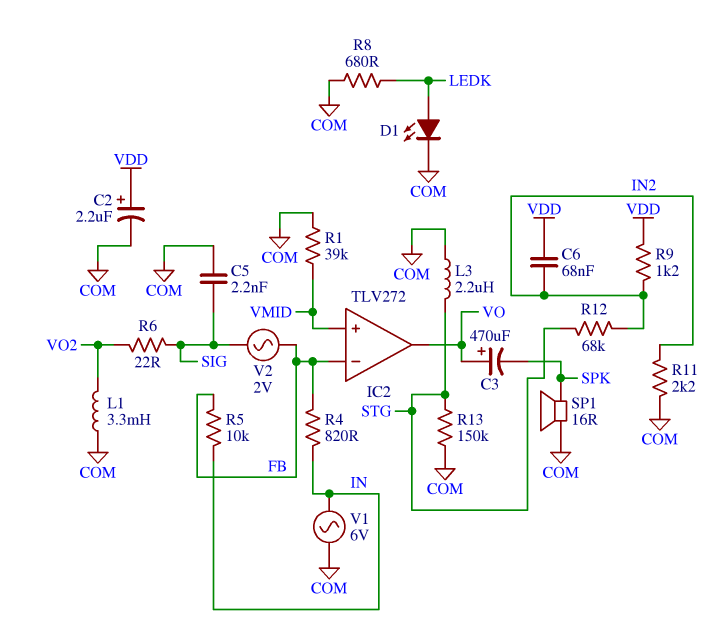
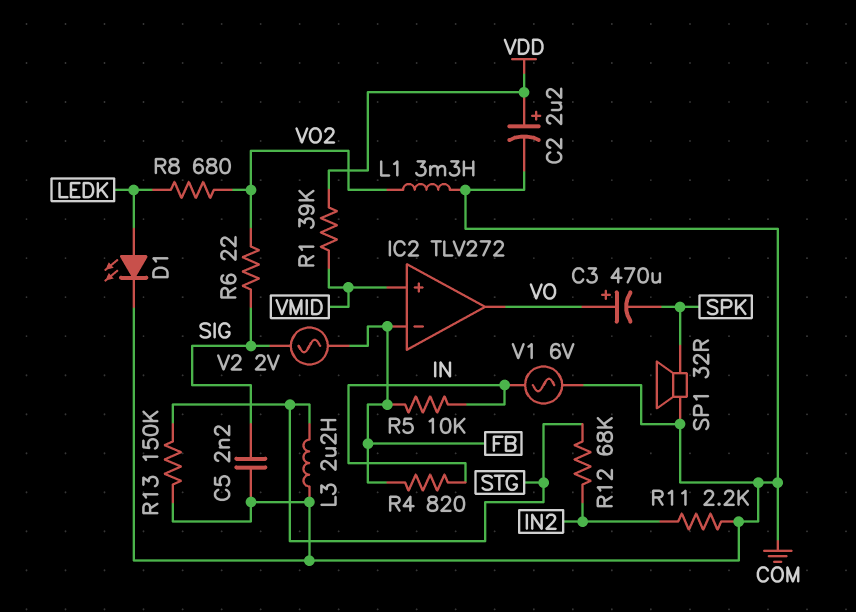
C6: 68nF (IN2, VDD) -> none
R1: 39k (COM, VMID) -> 39k (VDD, VMID)
R8: 680 (COM, LEDK) -> 680 (LEDK, VO2)
R9: 1.2k (IN2, VDD) -> none
SP1: speaker 16R (COM, SPK) -> speaker 32R (COM, SPK)

